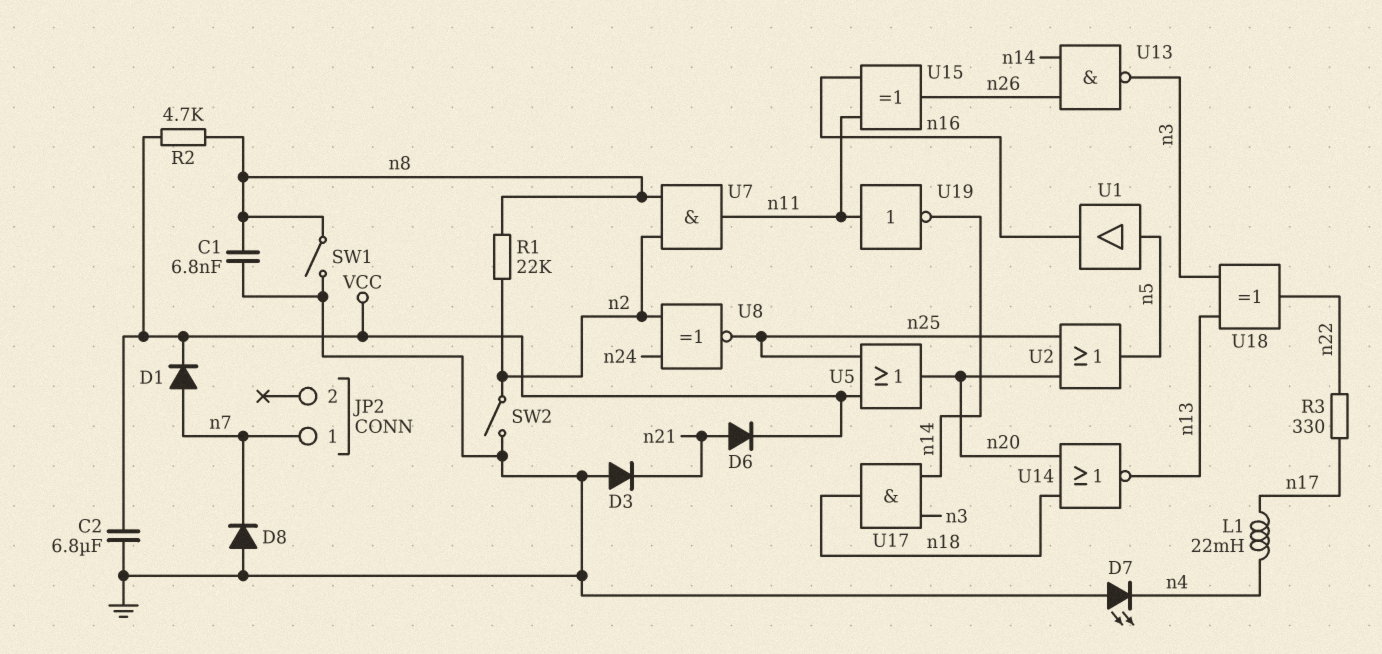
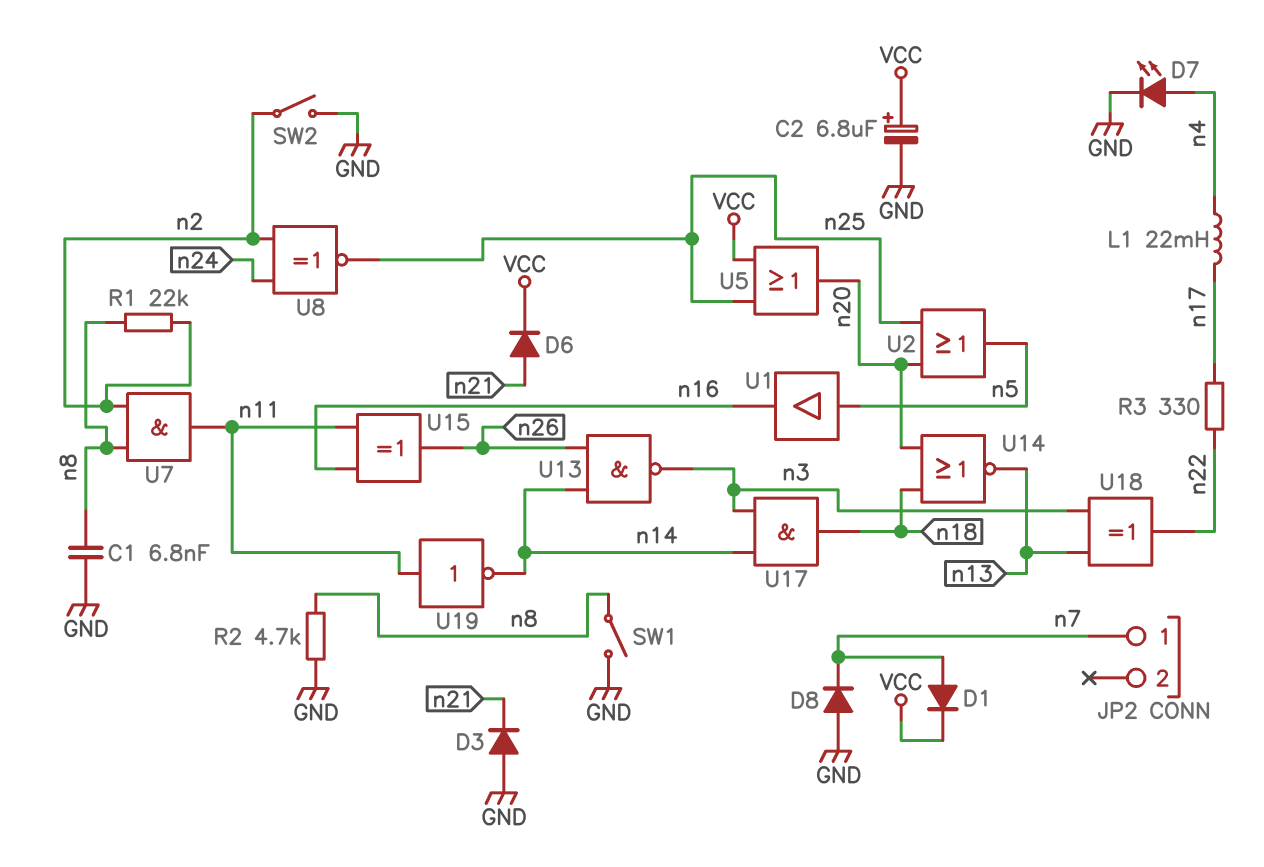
C2: 6.8uF (GND, VCC) -> 6.8uF (plus VCC, minus GND)
D7: LED (A GND, K n4) -> LED (A n4, K GND)
R2: 4.7k (VCC, n8) -> 4.7k (GND, n8)

